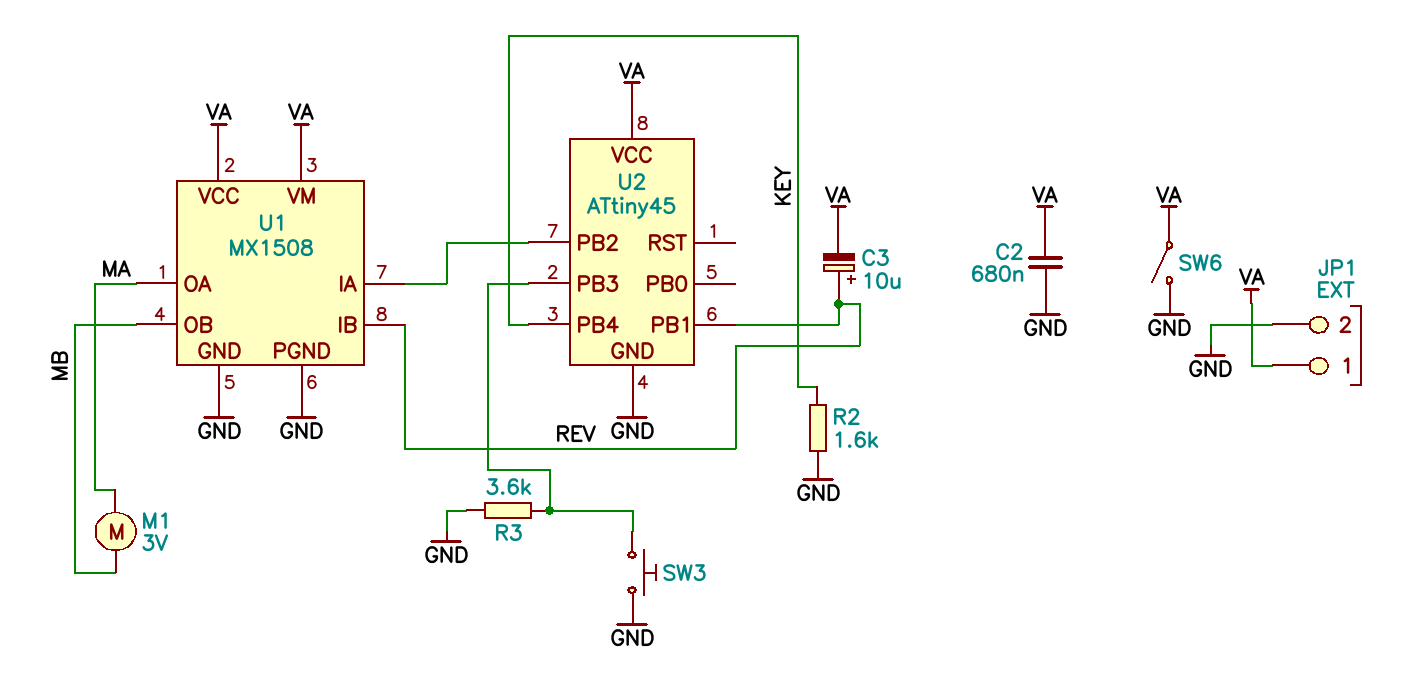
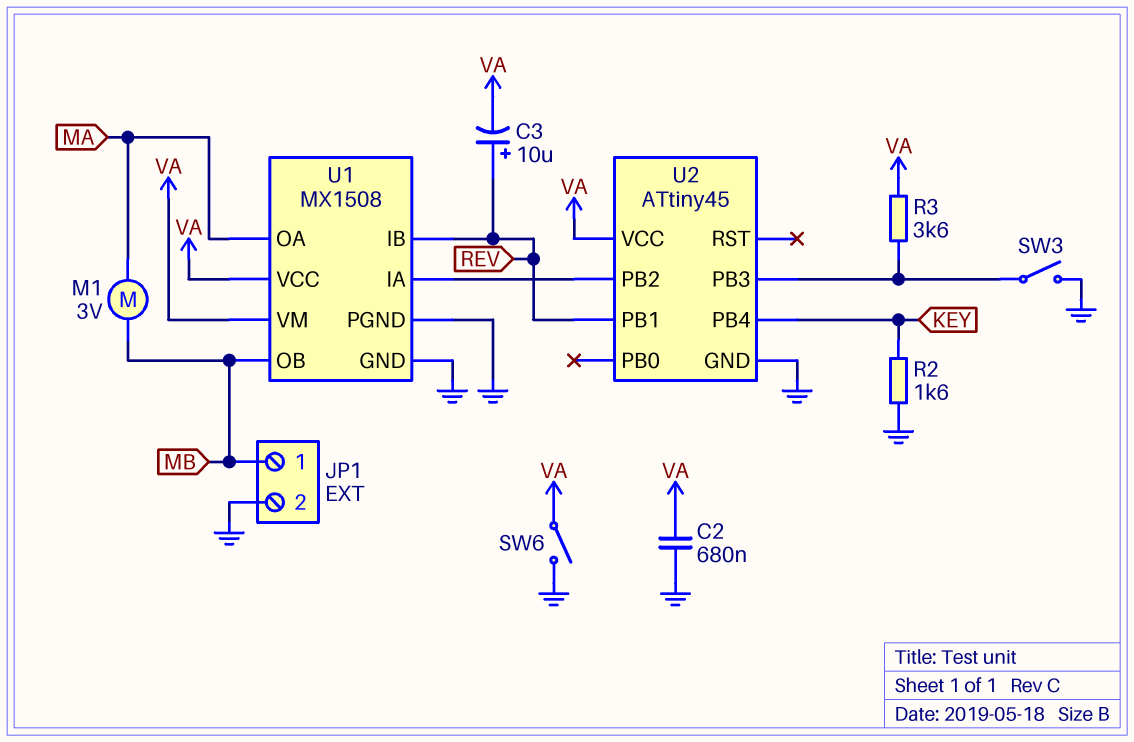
JP1 pin 1: VA -> MB
R3: 3.6k (GND, U2/PB3) -> 3.6k (U2/PB3, VA)
SW3: button (GND, U2/PB3) -> switch (GND, U2/PB3)

